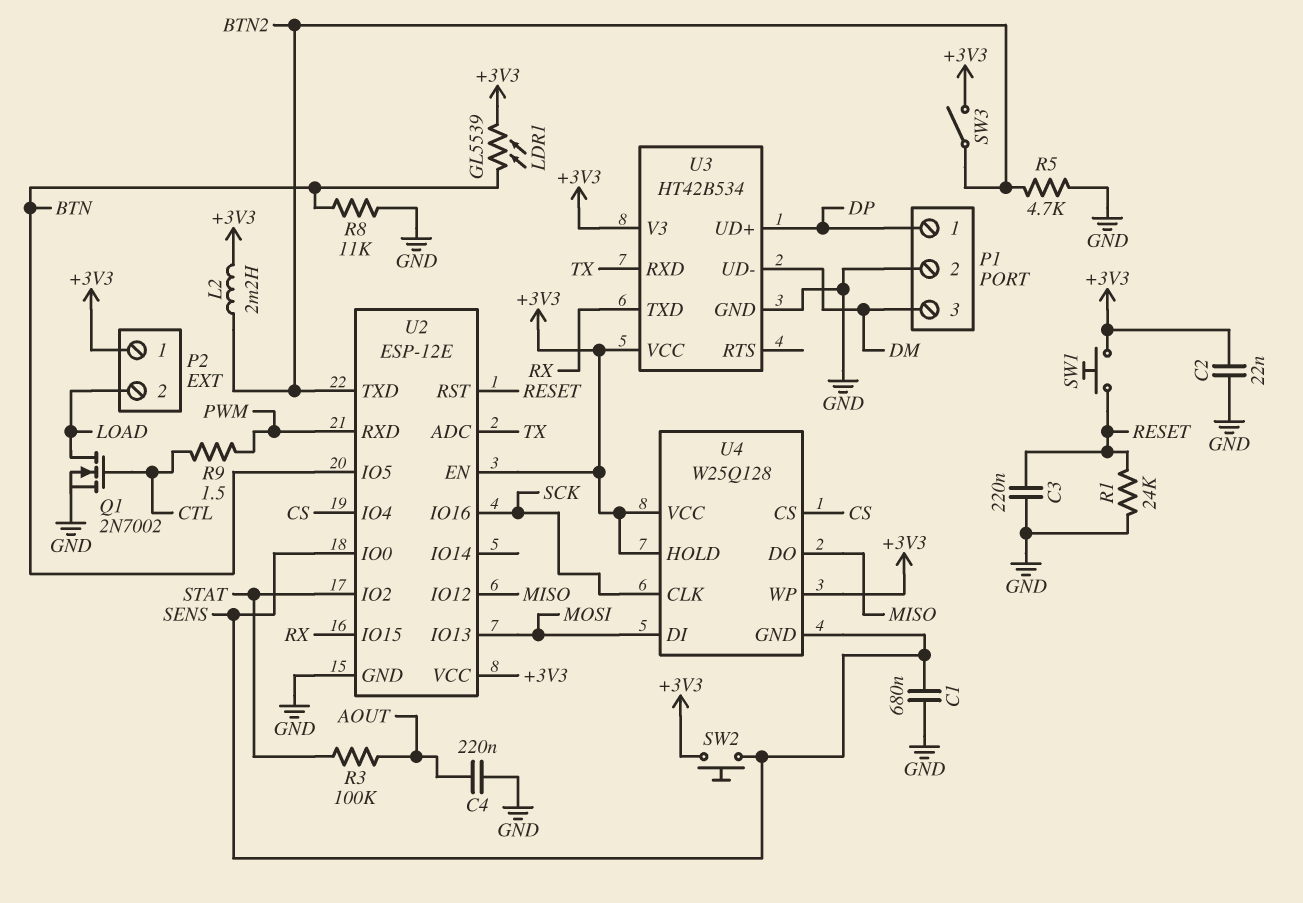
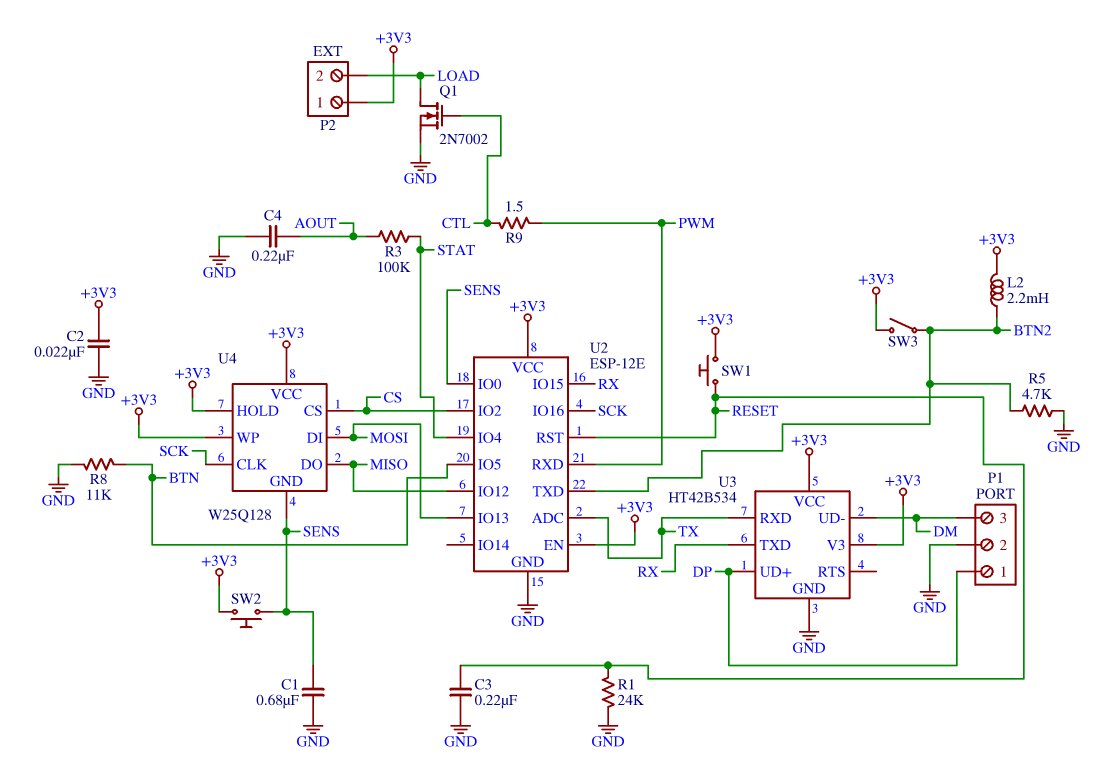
LDR1: GL5539 (+3V3, BTN) -> none
U2 pin IO2: STAT -> CS
U2 pin IO4: CS -> STAT

